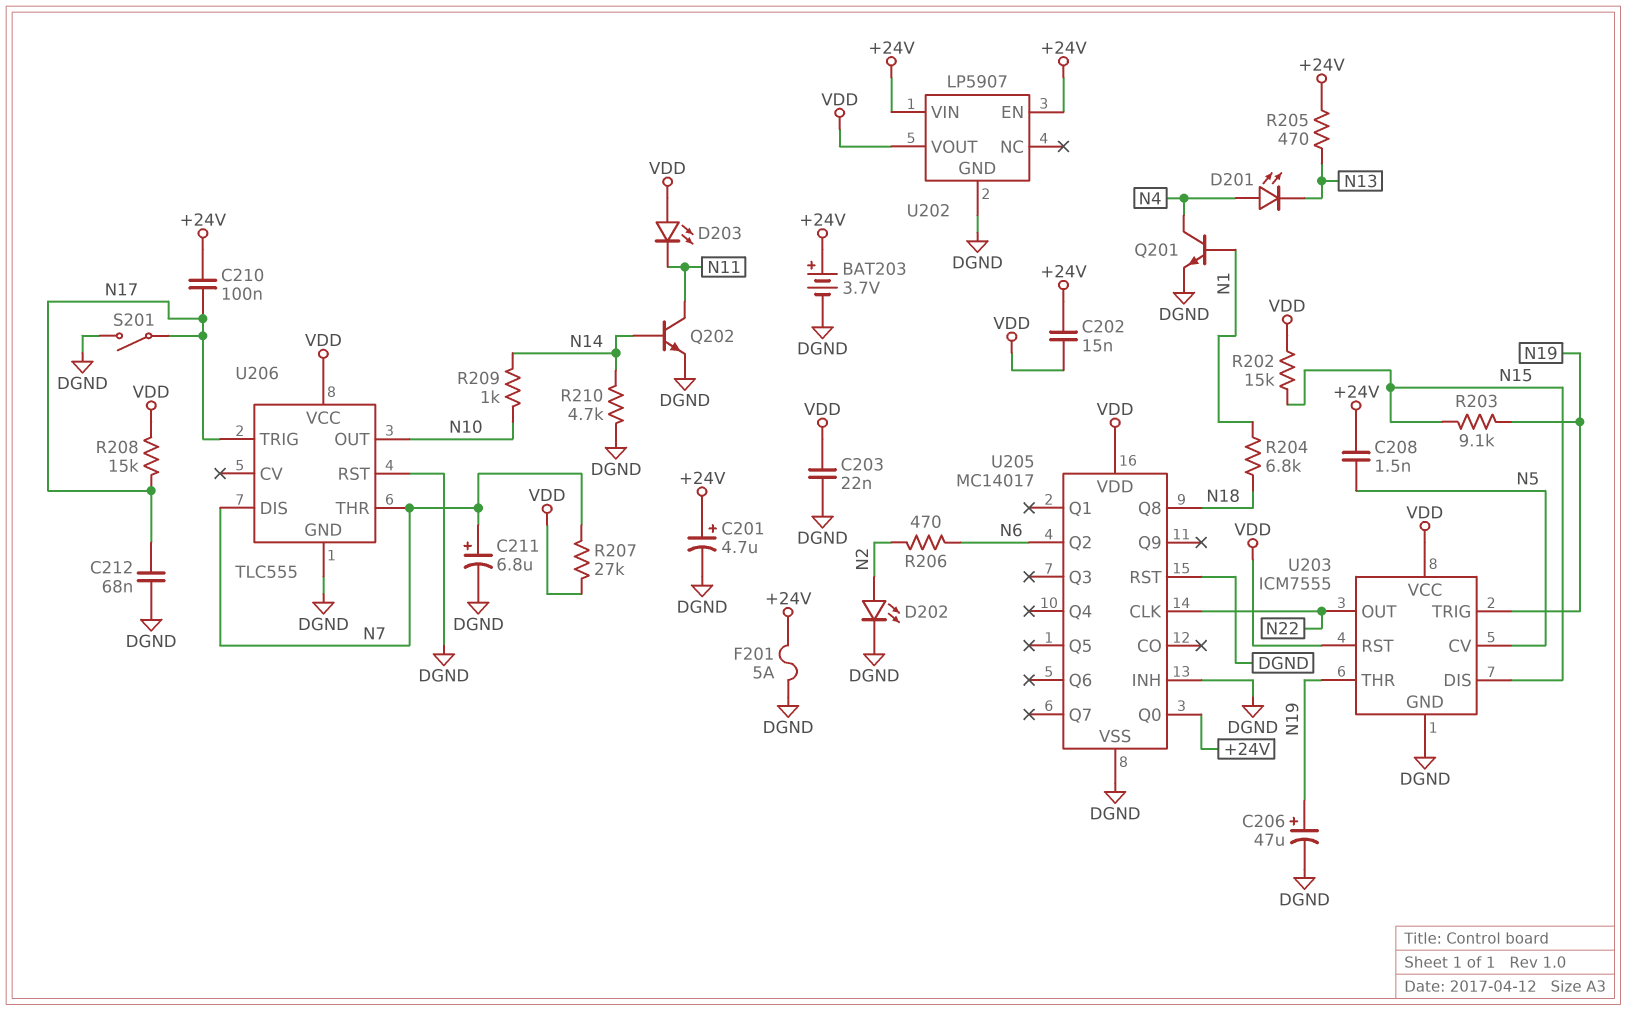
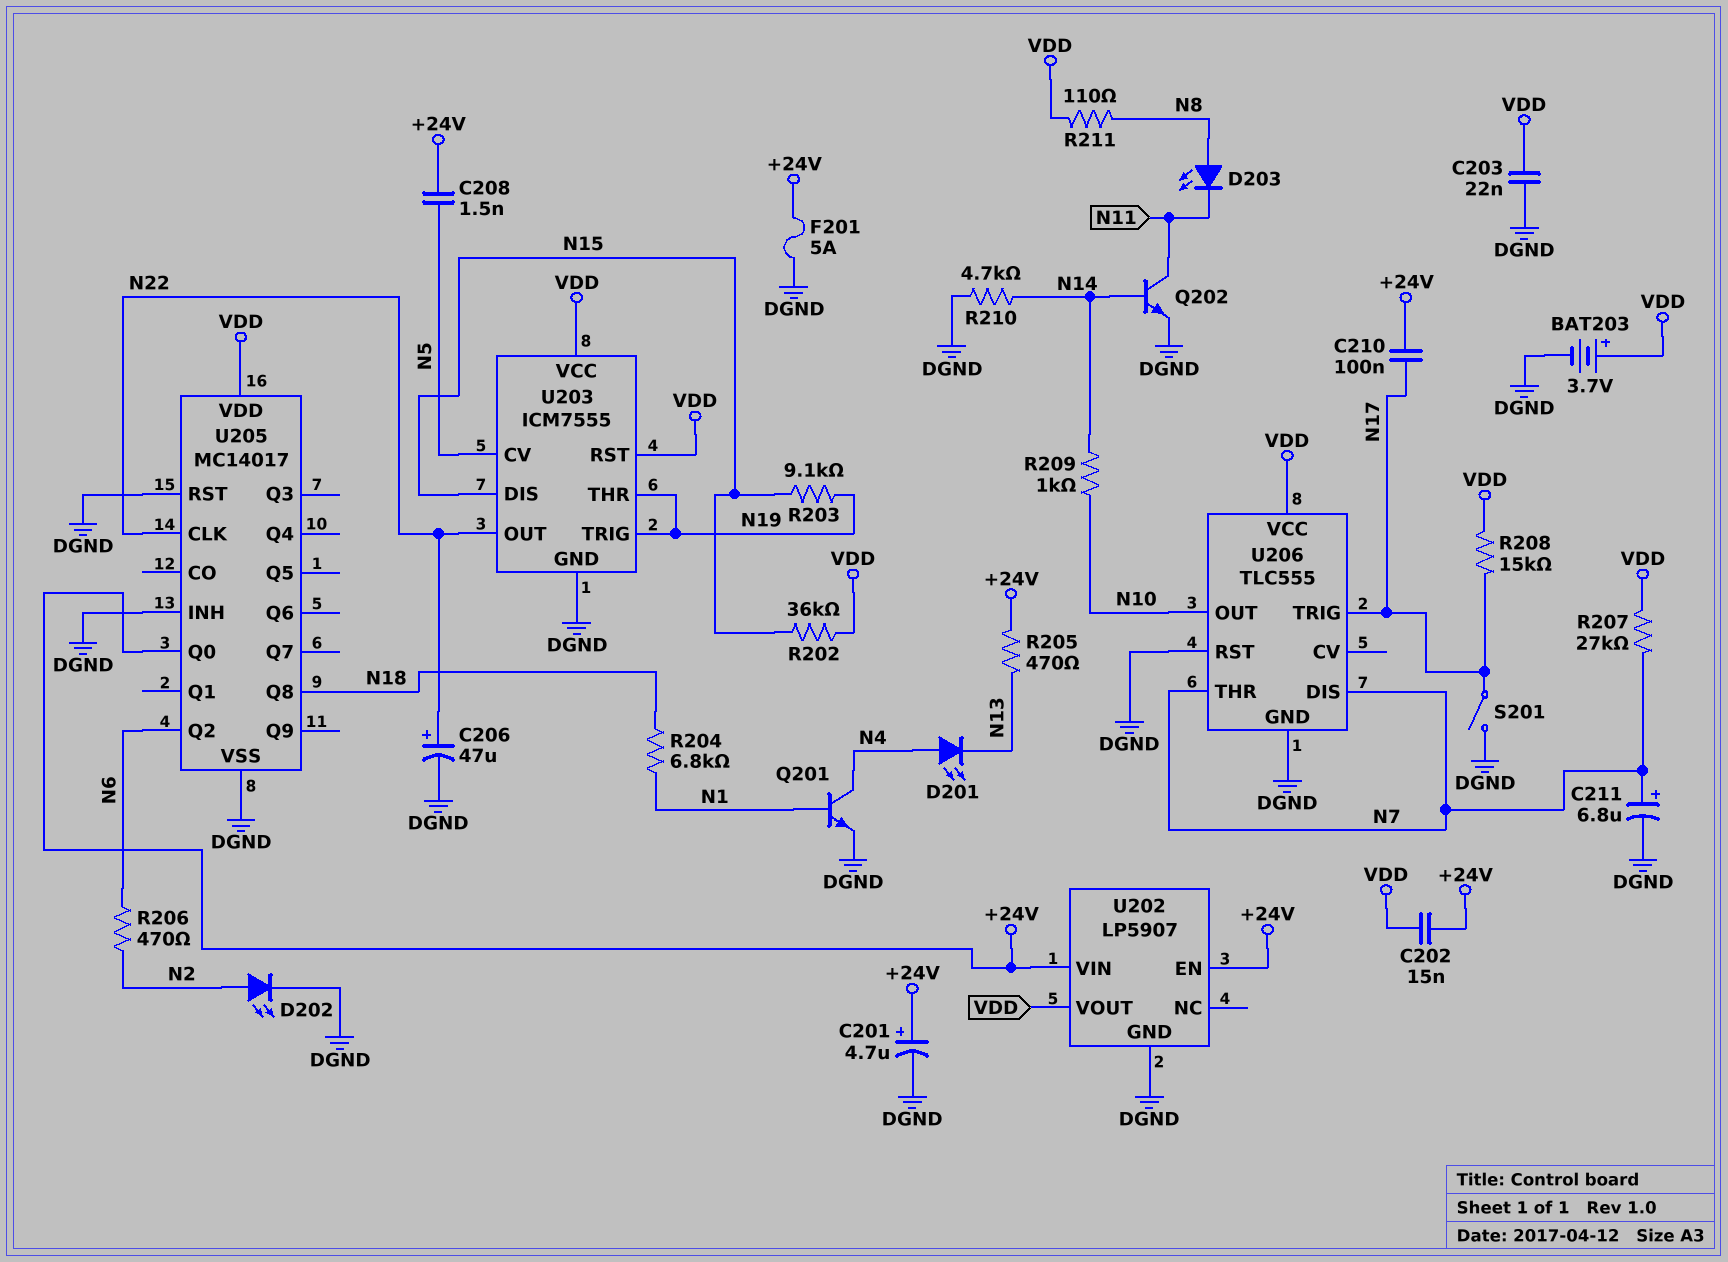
BAT203: 3.7V (plus +24V, minus DGND) -> 3.7V (plus VDD, minus DGND)
C206: 47uF (plus N19, minus DGND) -> 47uF (plus N22, minus DGND)
C212: 68nF (DGND, N17) -> none
D203: LED (A VDD, K N11) -> LED (A N8, K N11)
R202: 15k (N15, VDD) -> 36k (N15, VDD)
R211: none -> 110 (N8, VDD)

